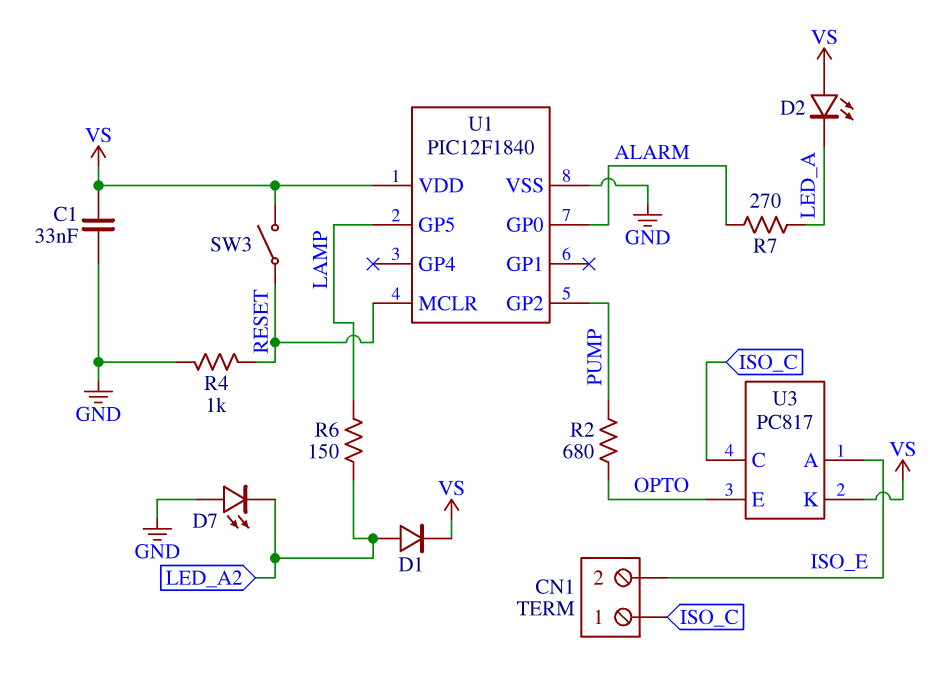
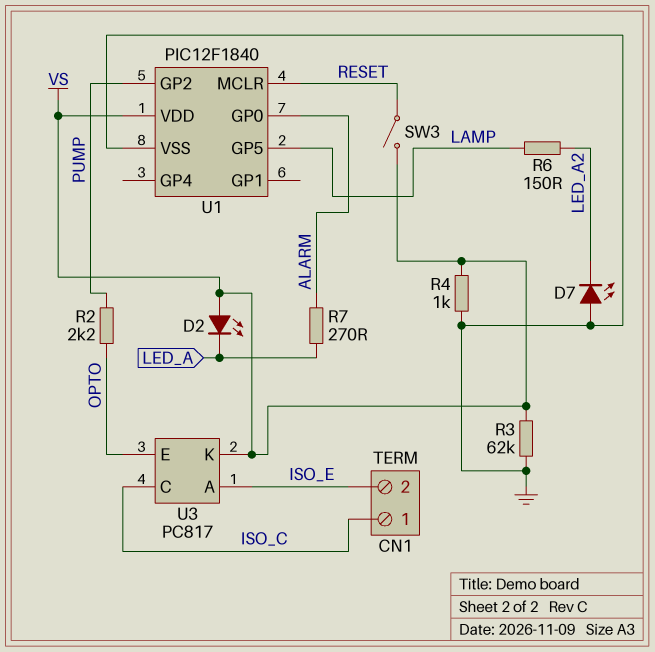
C1: 33nF (GND, VS) -> none
D1: diode (A LED_A2, K VS) -> none
R2: 680 (OPTO, PUMP) -> 2.2k (OPTO, PUMP)
R3: none -> 62k (GND, VS)
R4: 1k (GND, RESET) -> 1k (GND, VS)

